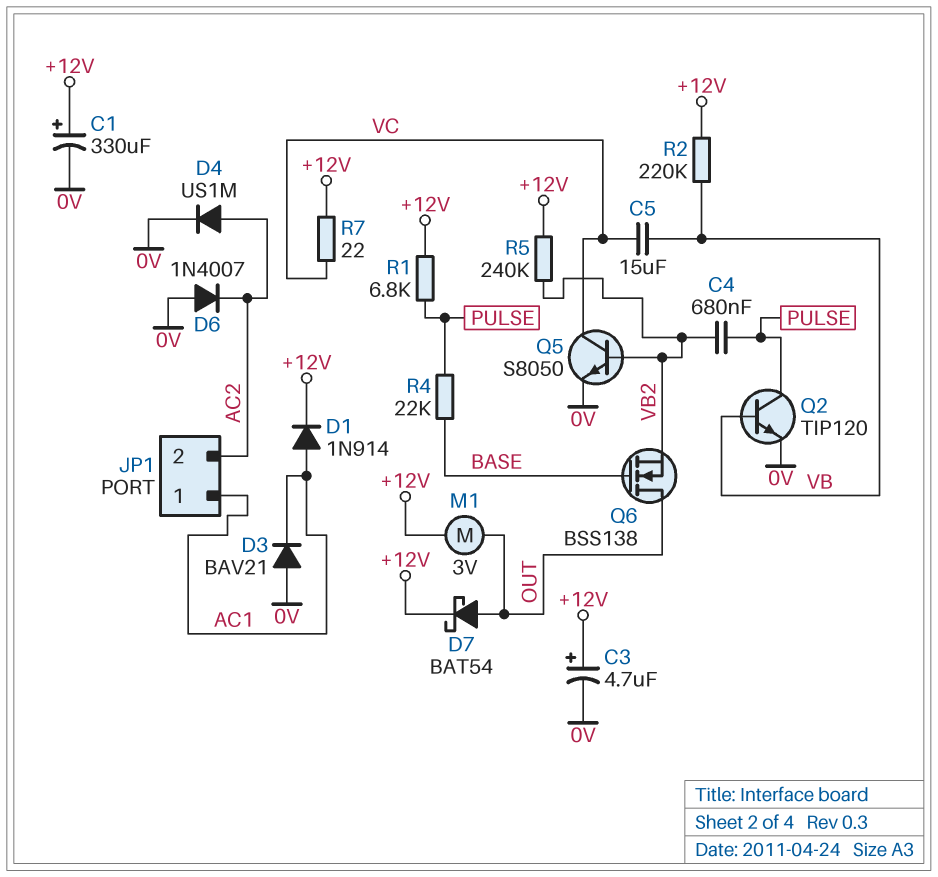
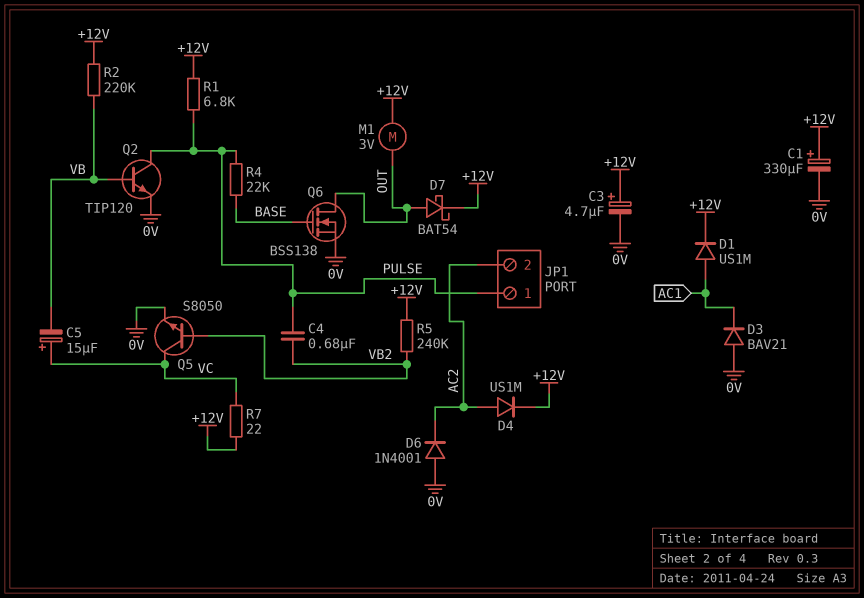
C5: 15uF (VB, VC) -> 15uF (plus VC, minus VB)
D1: diode 1N914 (A AC1, K +12V) -> diode US1M (A AC1, K +12V)
D4: diode US1M (A AC2, K 0V) -> diode US1M (A AC2, K +12V)
D6: diode 1N4007 (A 0V, K AC2) -> diode 1N4001 (A 0V, K AC2)
JP1 pin 1: AC1 -> PULSE
Q6: NMOS BSS138 (G BASE, D OUT, S VB2) -> NMOS BSS138 (G BASE, D OUT, S 0V)

